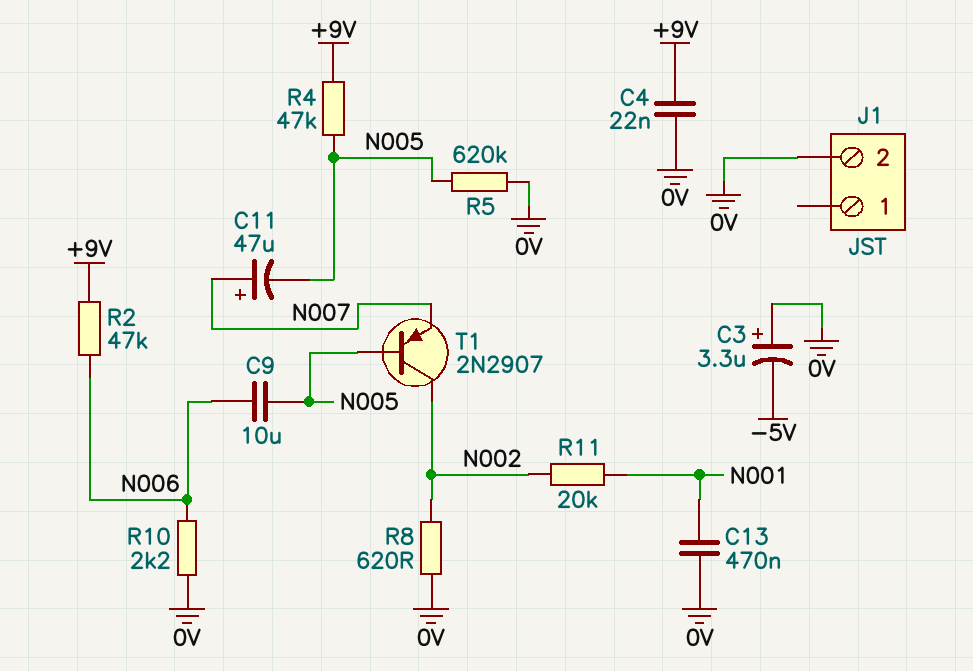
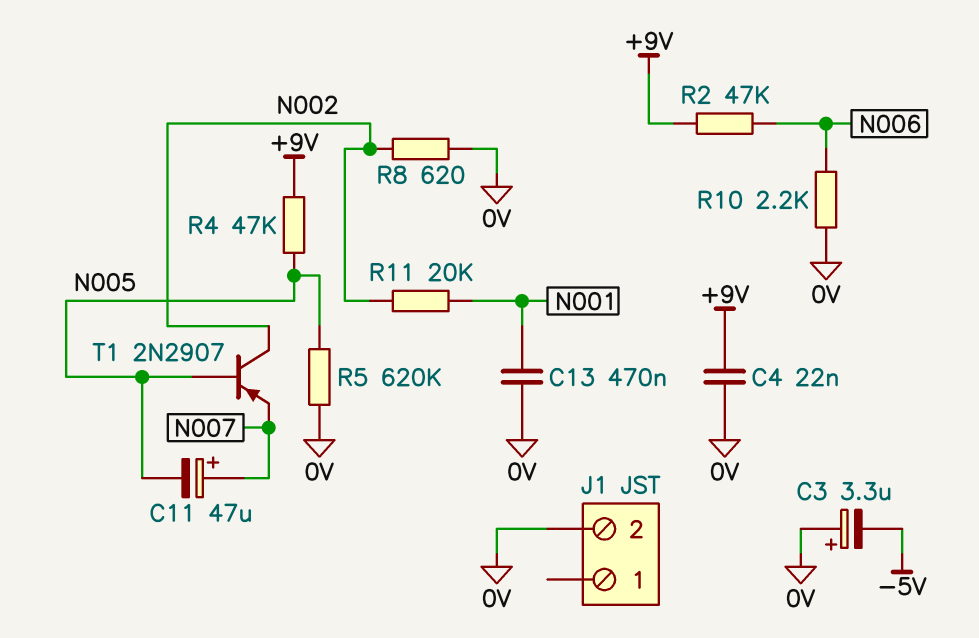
C9: 10uF (N005, N006) -> none

